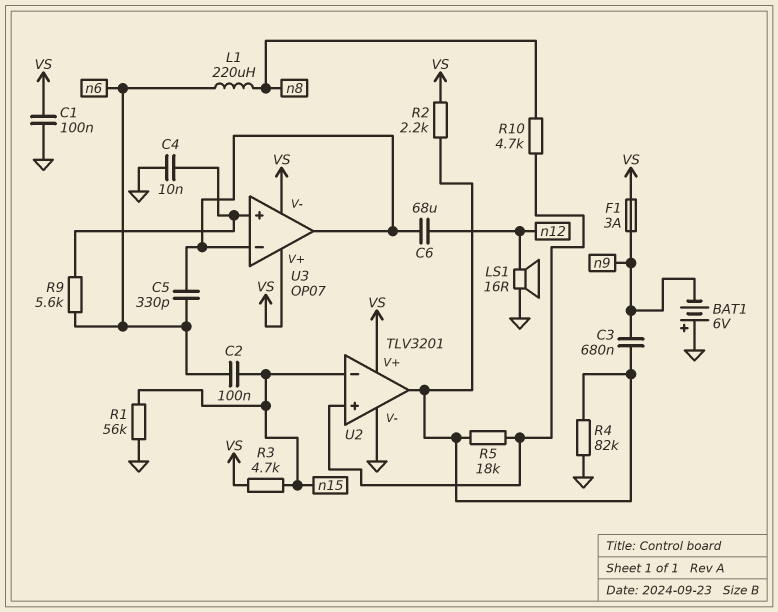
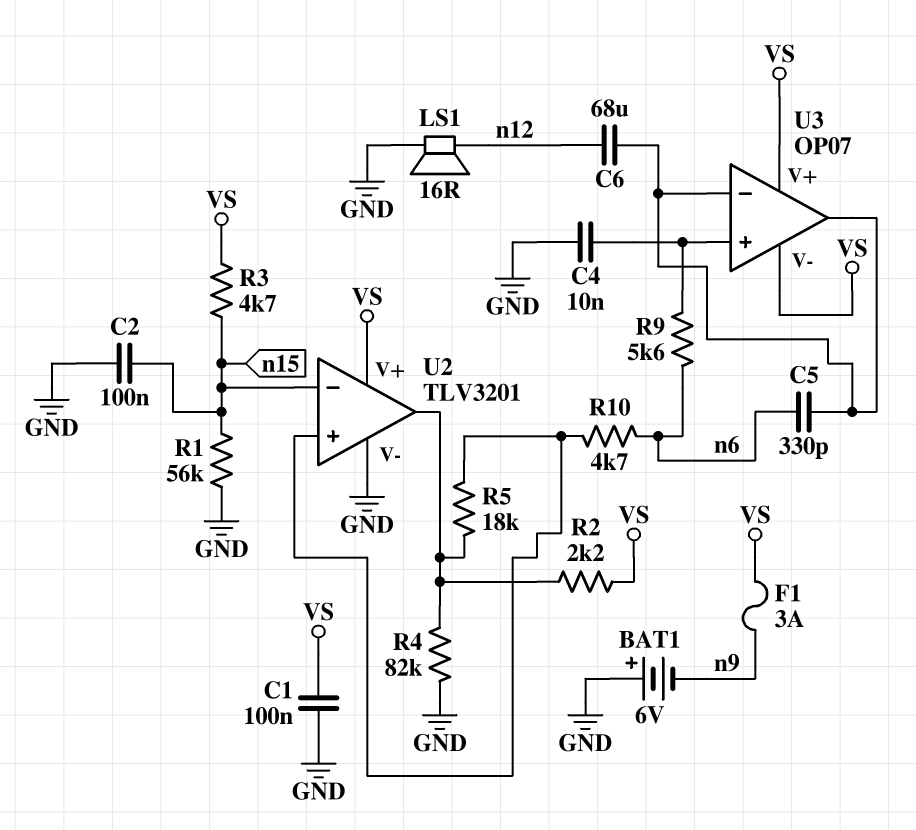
C2: 100nF (n6, n15) -> 100nF (GND, n15)
C3: 680nF (U2/out, n9) -> none
L1: 220uH (n6, n8) -> none
R10: 4.7k (U2/in+, n8) -> 4.7k (U2/in+, n6)

